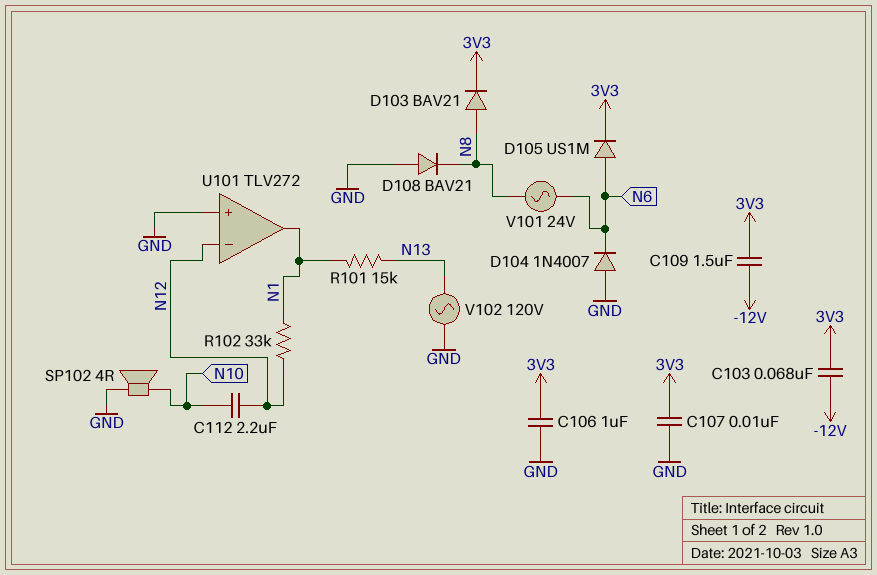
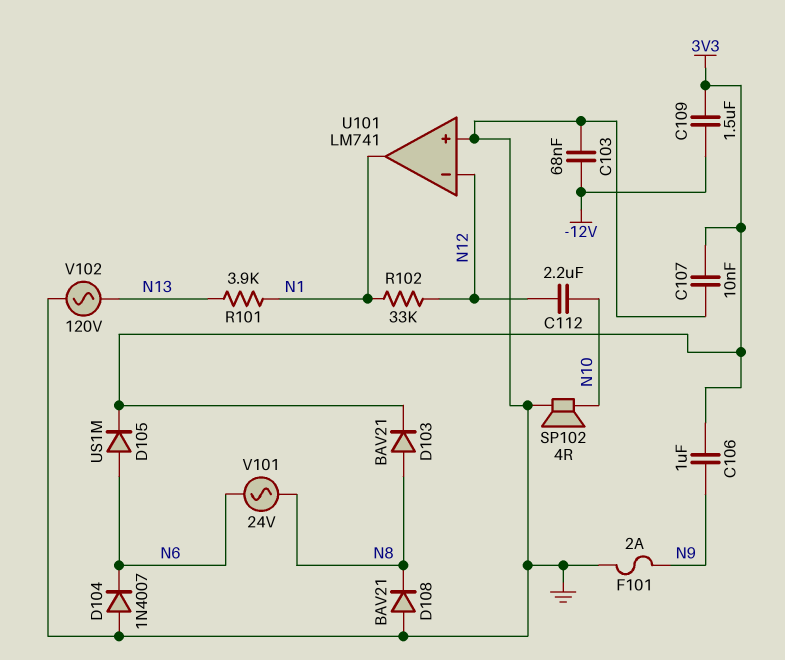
C103: 68nF (-12V, 3V3) -> 68nF (-12V, GND)
C106: 1uF (3V3, GND) -> 1uF (3V3, N9)
F101: none -> 2A (GND, N9)
R101: 15k (N1, N13) -> 3.9k (N1, N13)
U101: TLV272 -> LM741

